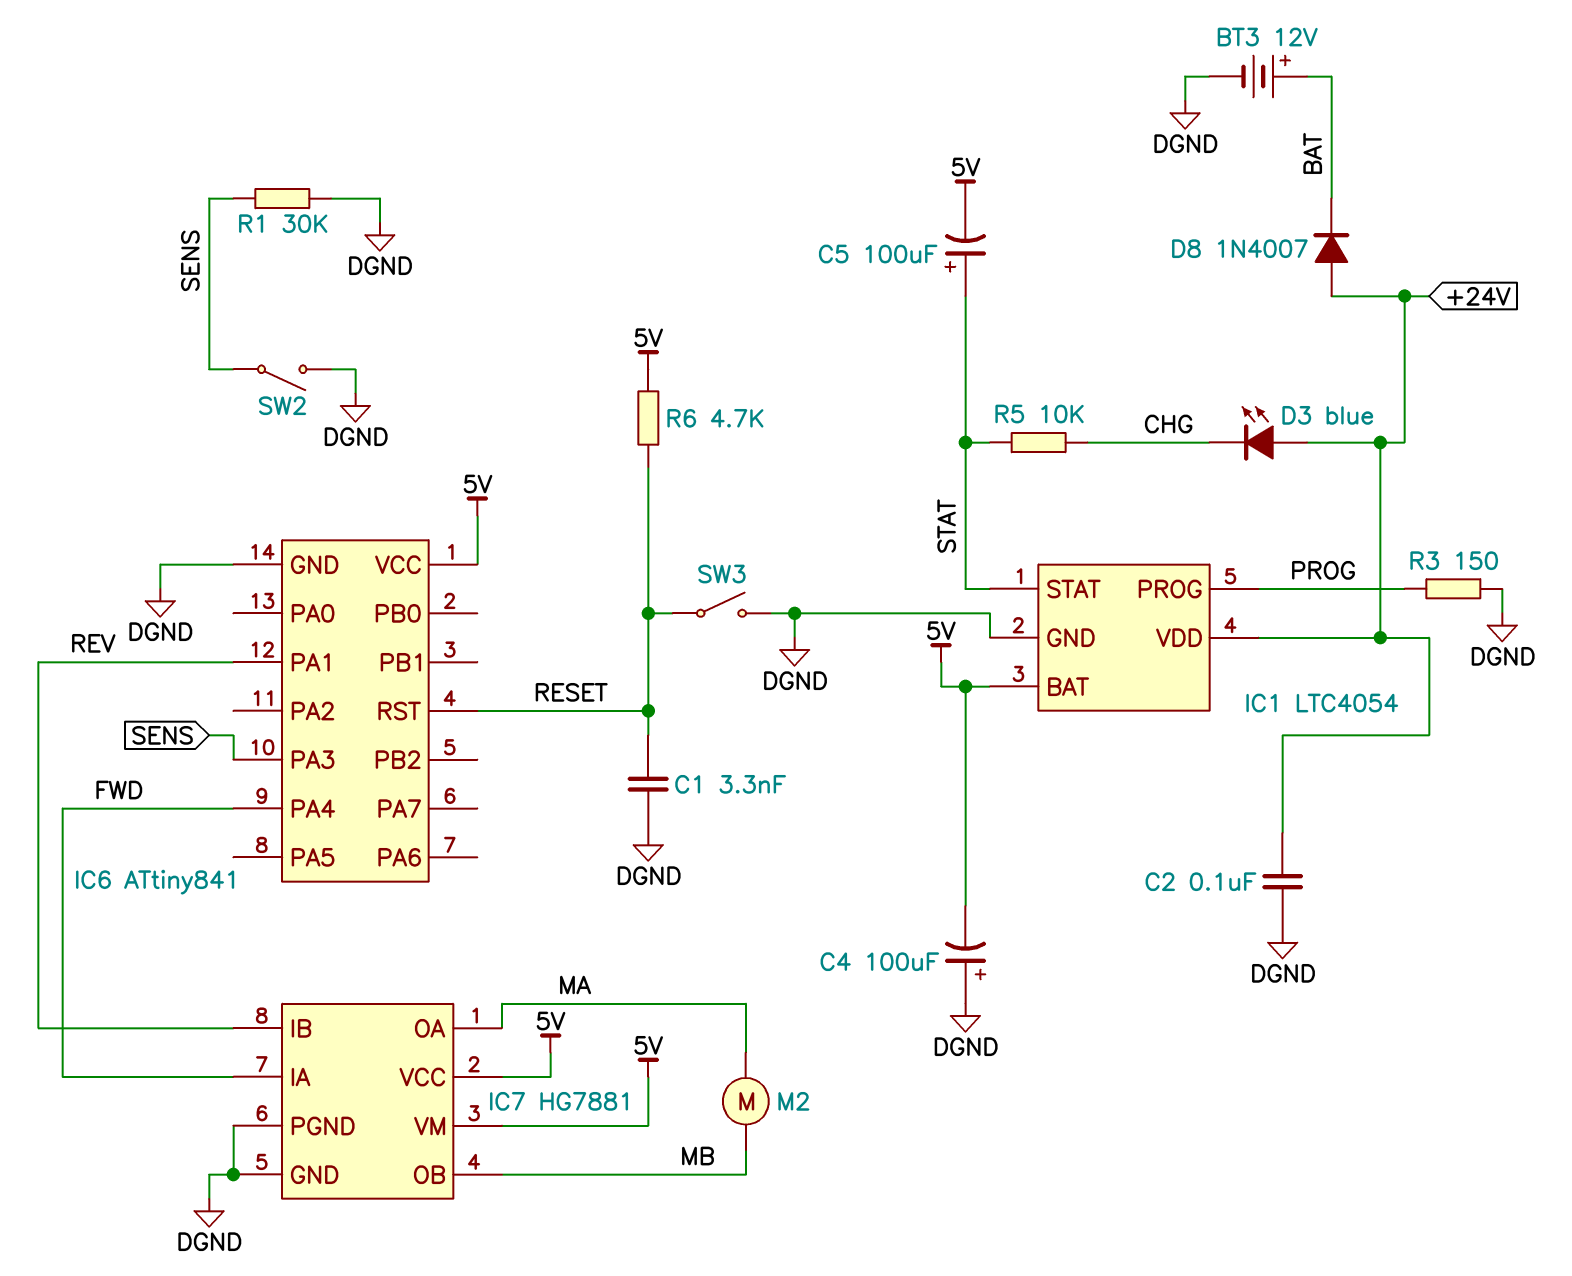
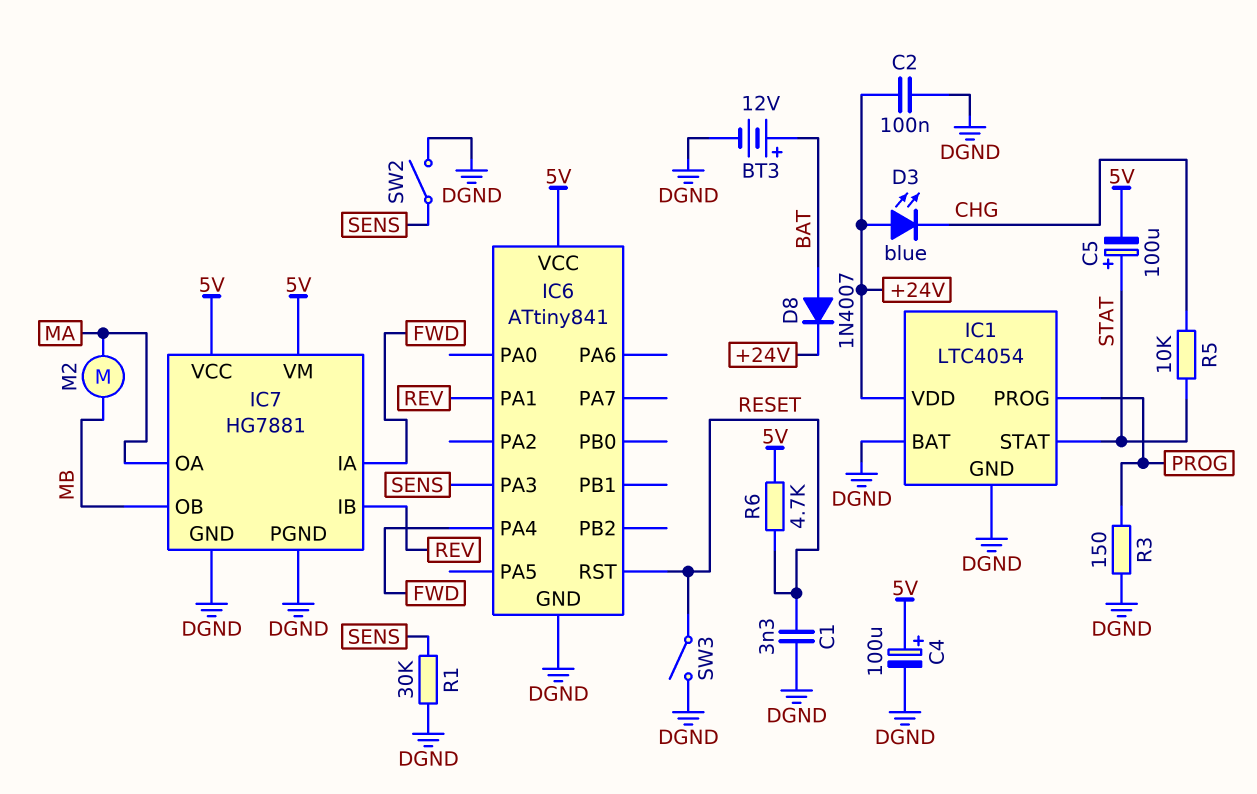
C4: 100uF (plus DGND, minus 5V) -> 100uF (plus 5V, minus DGND)
D8: diode 1N4007 (A +24V, K BAT) -> diode 1N4007 (A BAT, K +24V)
IC1 pin BAT: 5V -> DGND

